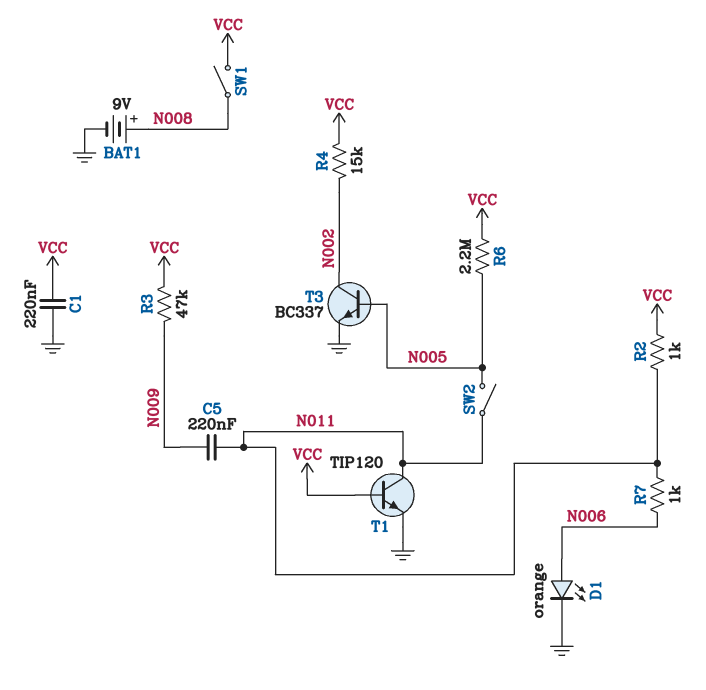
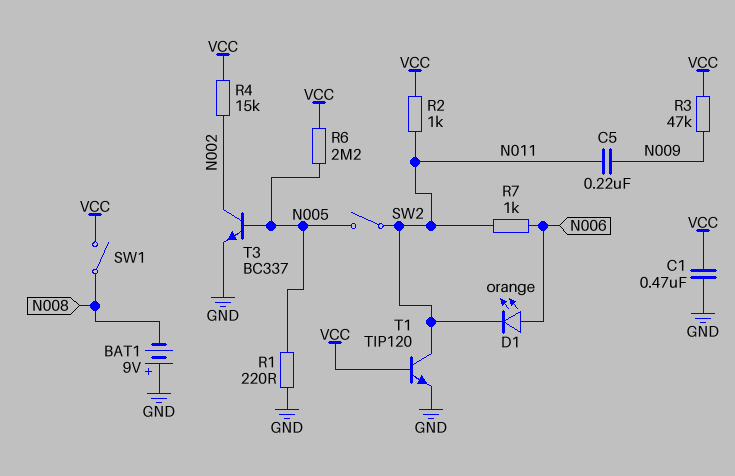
BAT1: 9V (plus N008, minus GND) -> 9V (plus GND, minus N008)
C1: 220nF (GND, VCC) -> 470nF (GND, VCC)
D1: LED orange (A N006, K GND) -> LED orange (A N006, K N011)
R1: none -> 220 (GND, N005)

